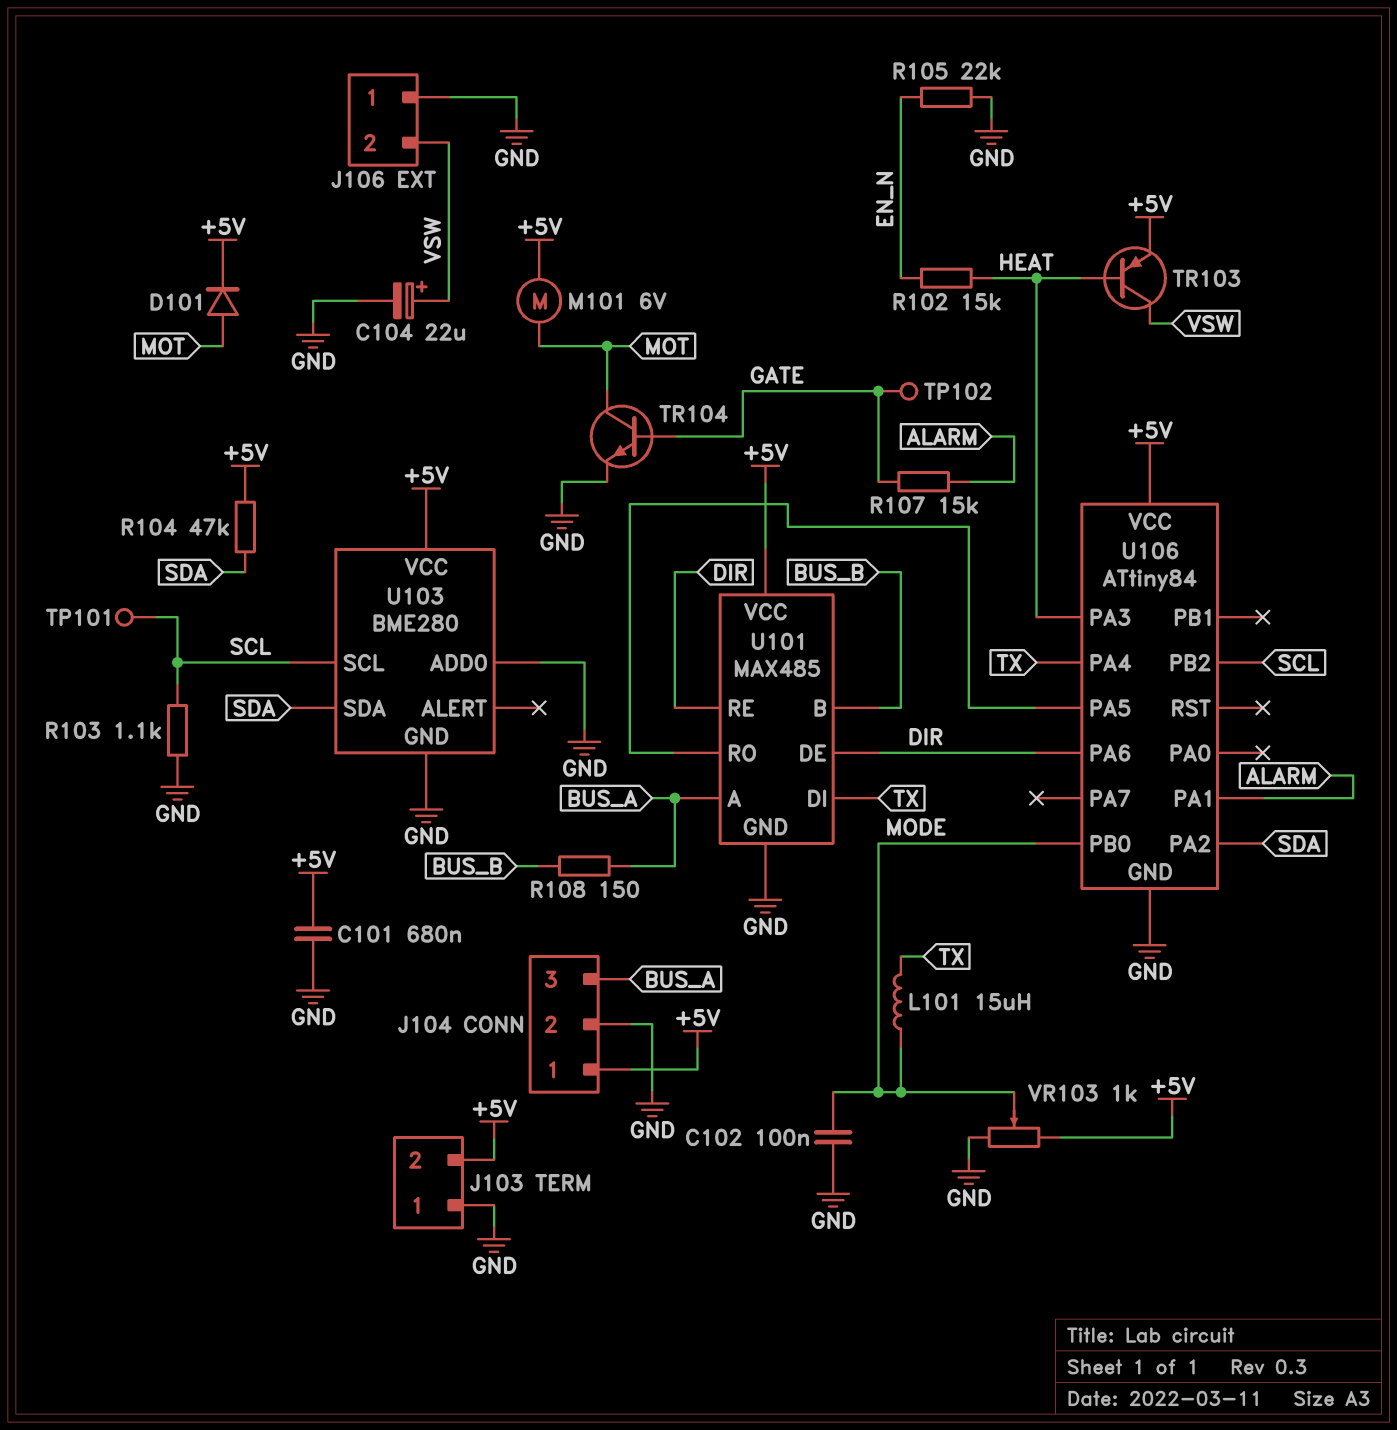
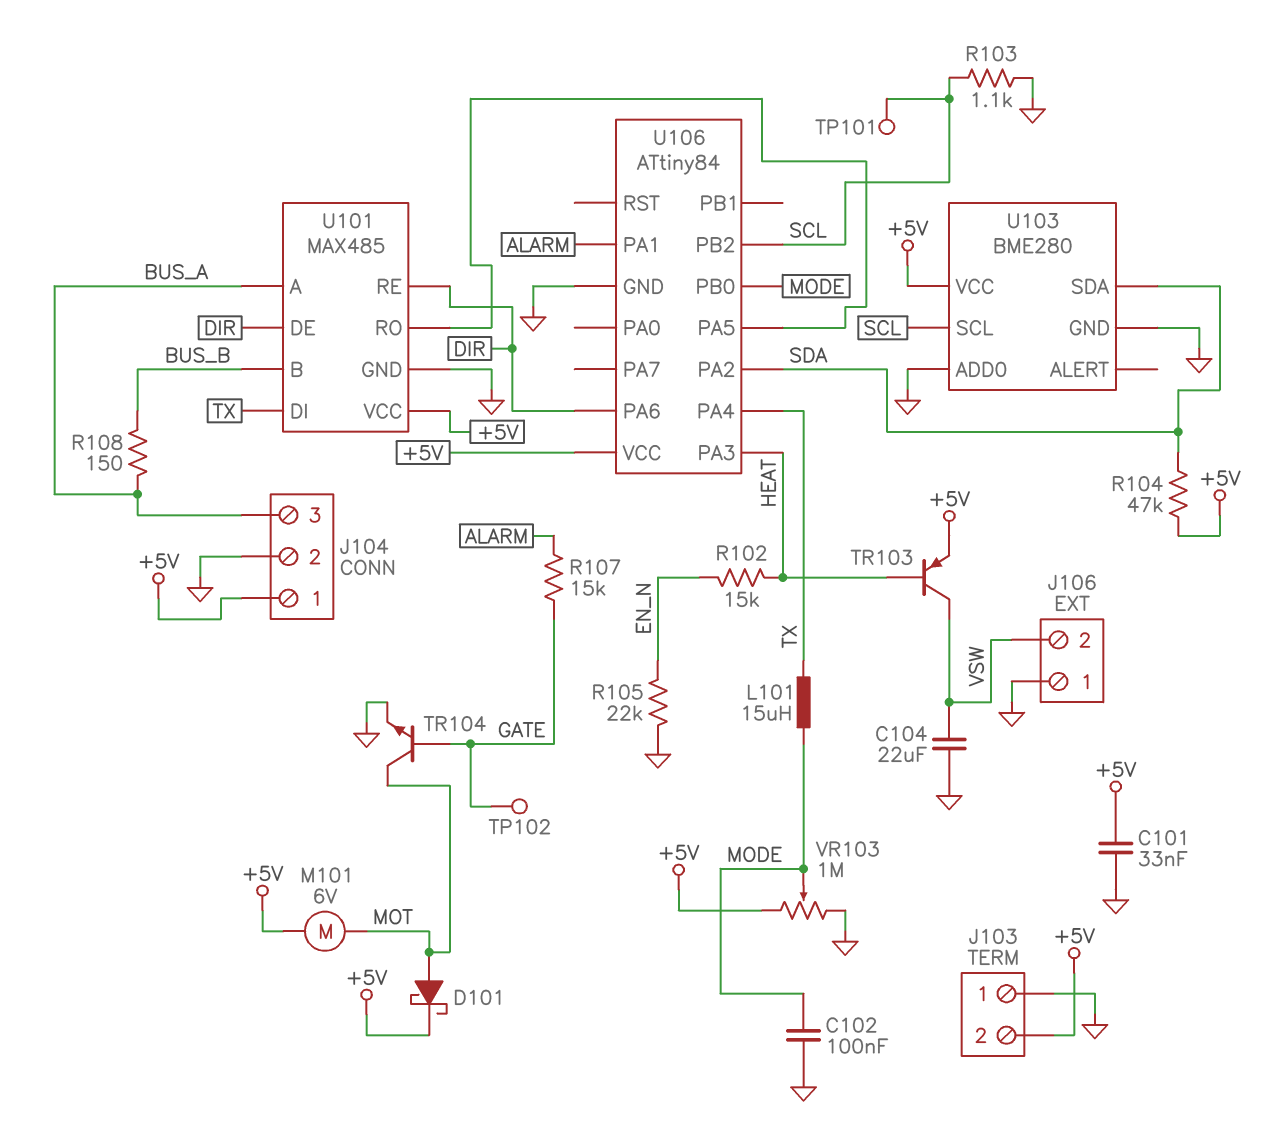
C101: 680nF (+5V, GND) -> 33nF (+5V, GND)
C104: 22uF (plus VSW, minus GND) -> 22uF (GND, VSW)
D101: diode (A MOT, K +5V) -> schottky (A MOT, K +5V)
VR103: 1k (+5V, GND, wiper MODE) -> 1M (+5V, GND, wiper MODE)

